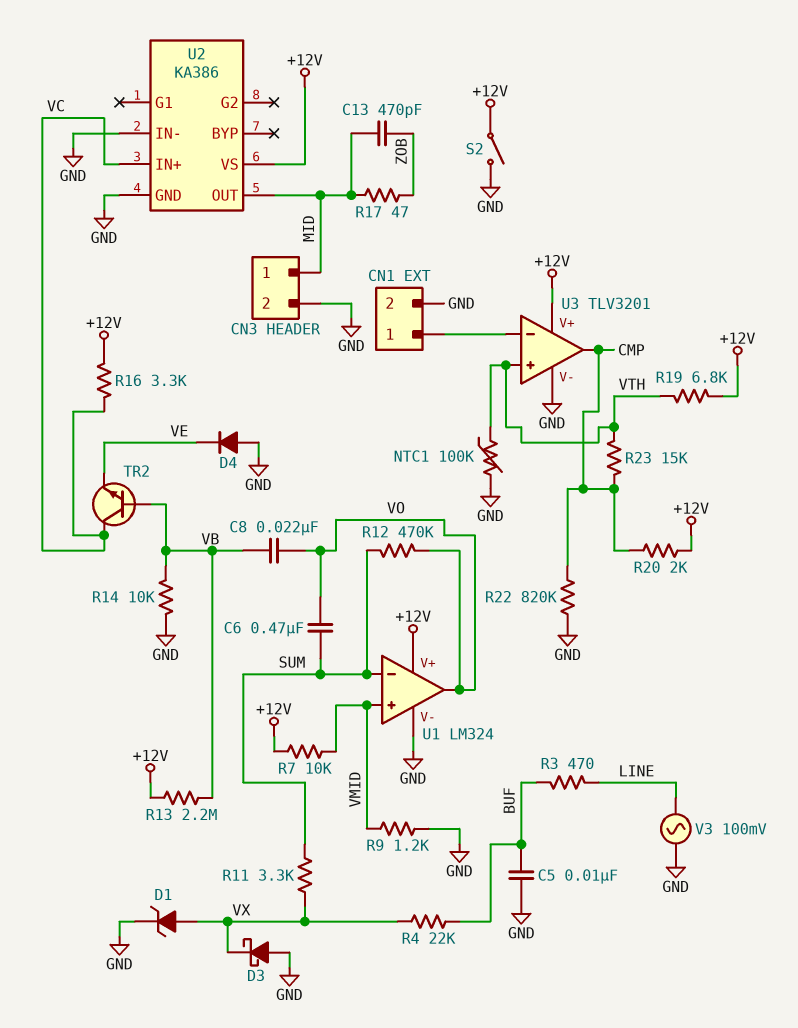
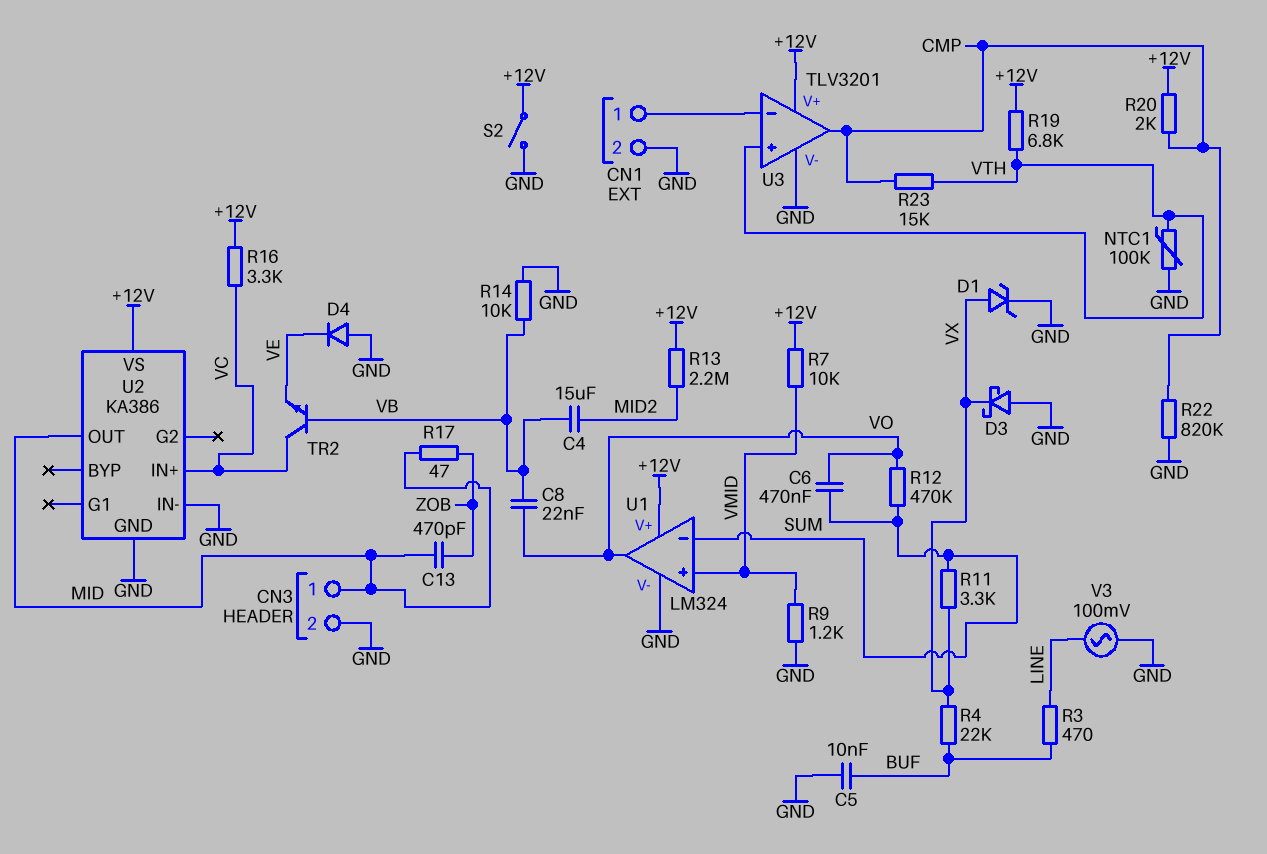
C4: none -> 15uF (MID2, VB)
R13: 2.2M (+12V, VB) -> 2.2M (+12V, MID2)

